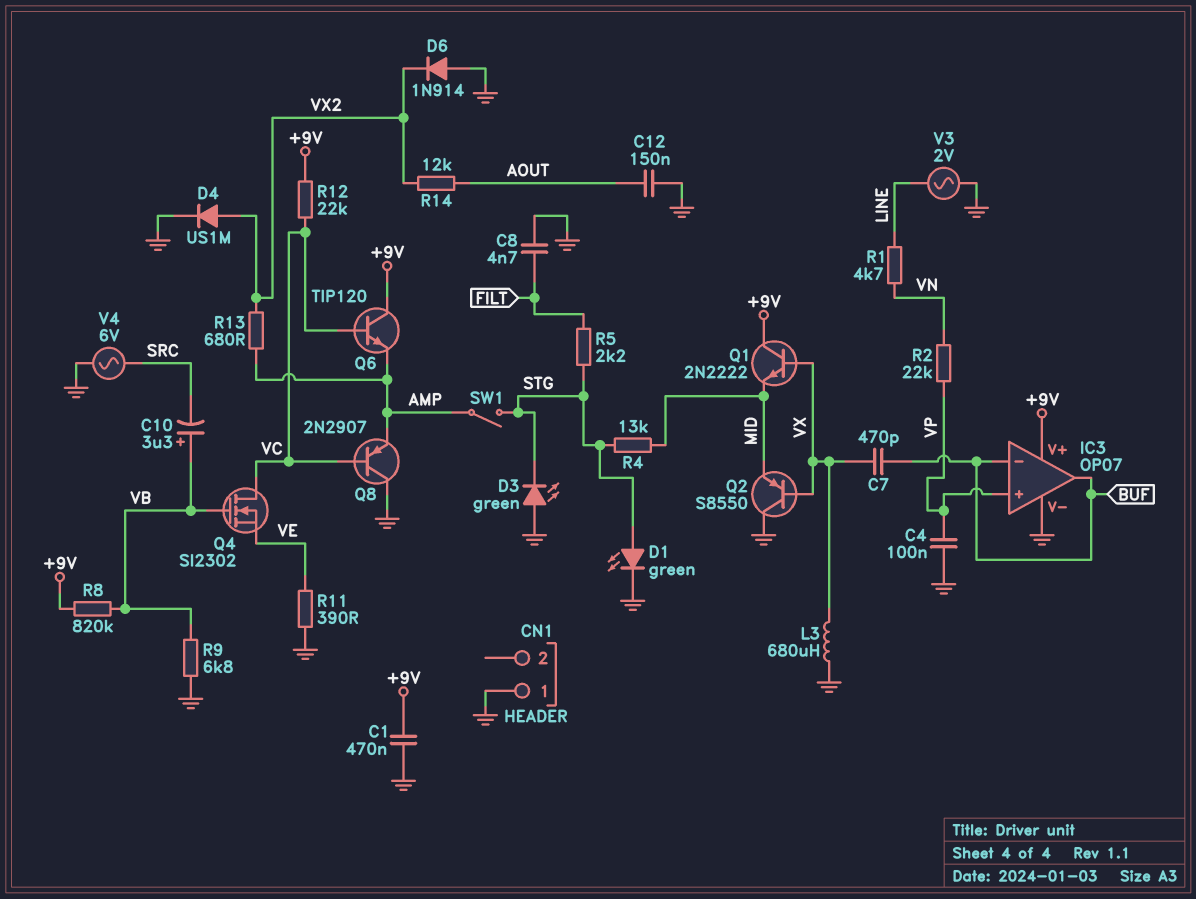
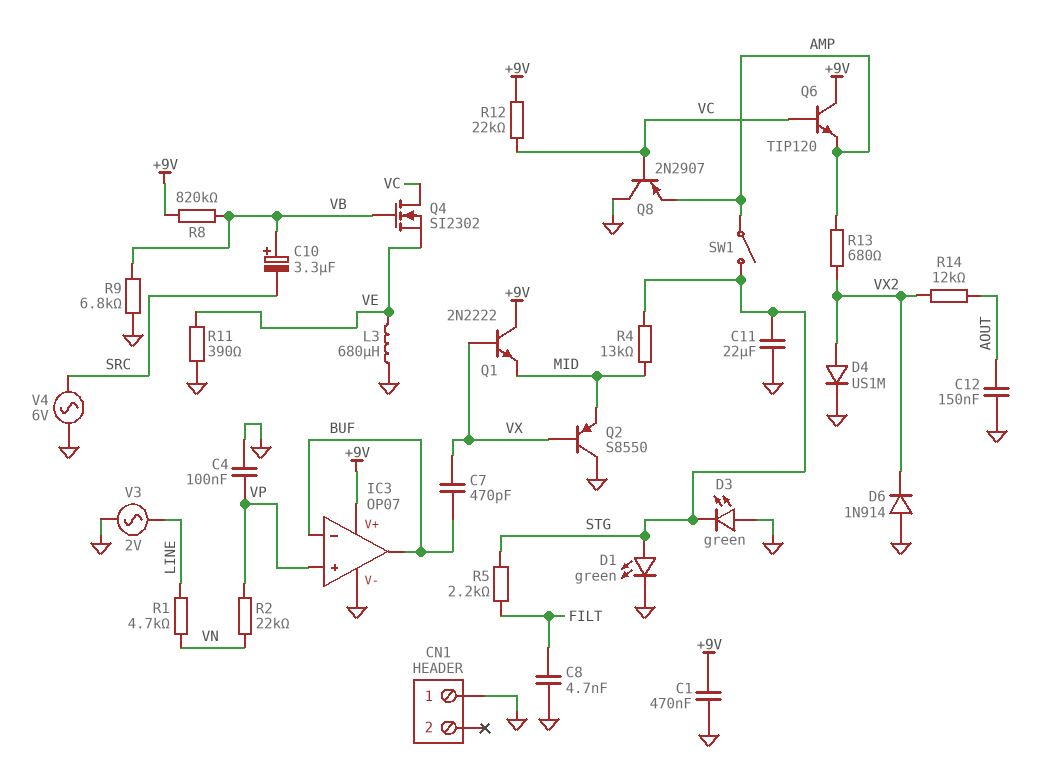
C11: none -> 22uF (GND, STG)
L3: 680uH (GND, VX) -> 680uH (GND, VE)

